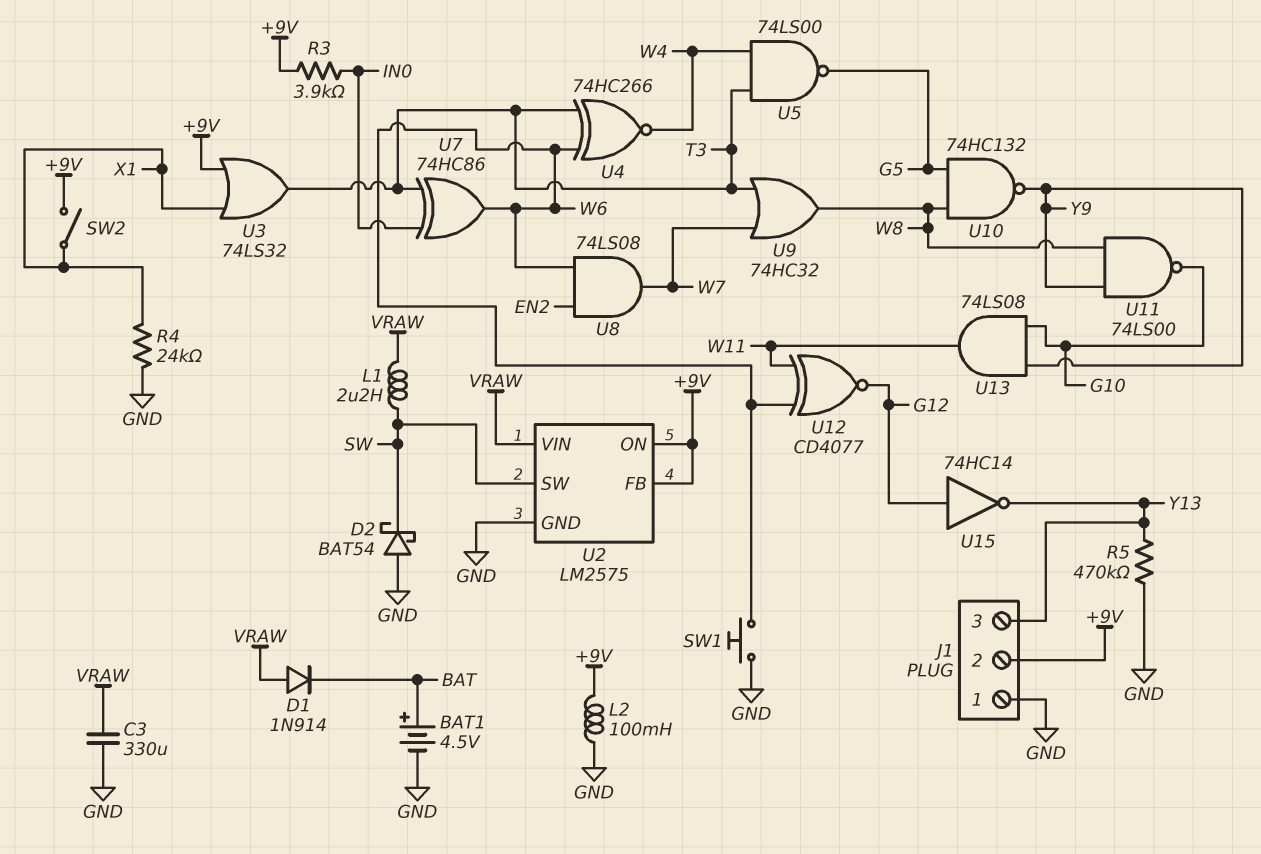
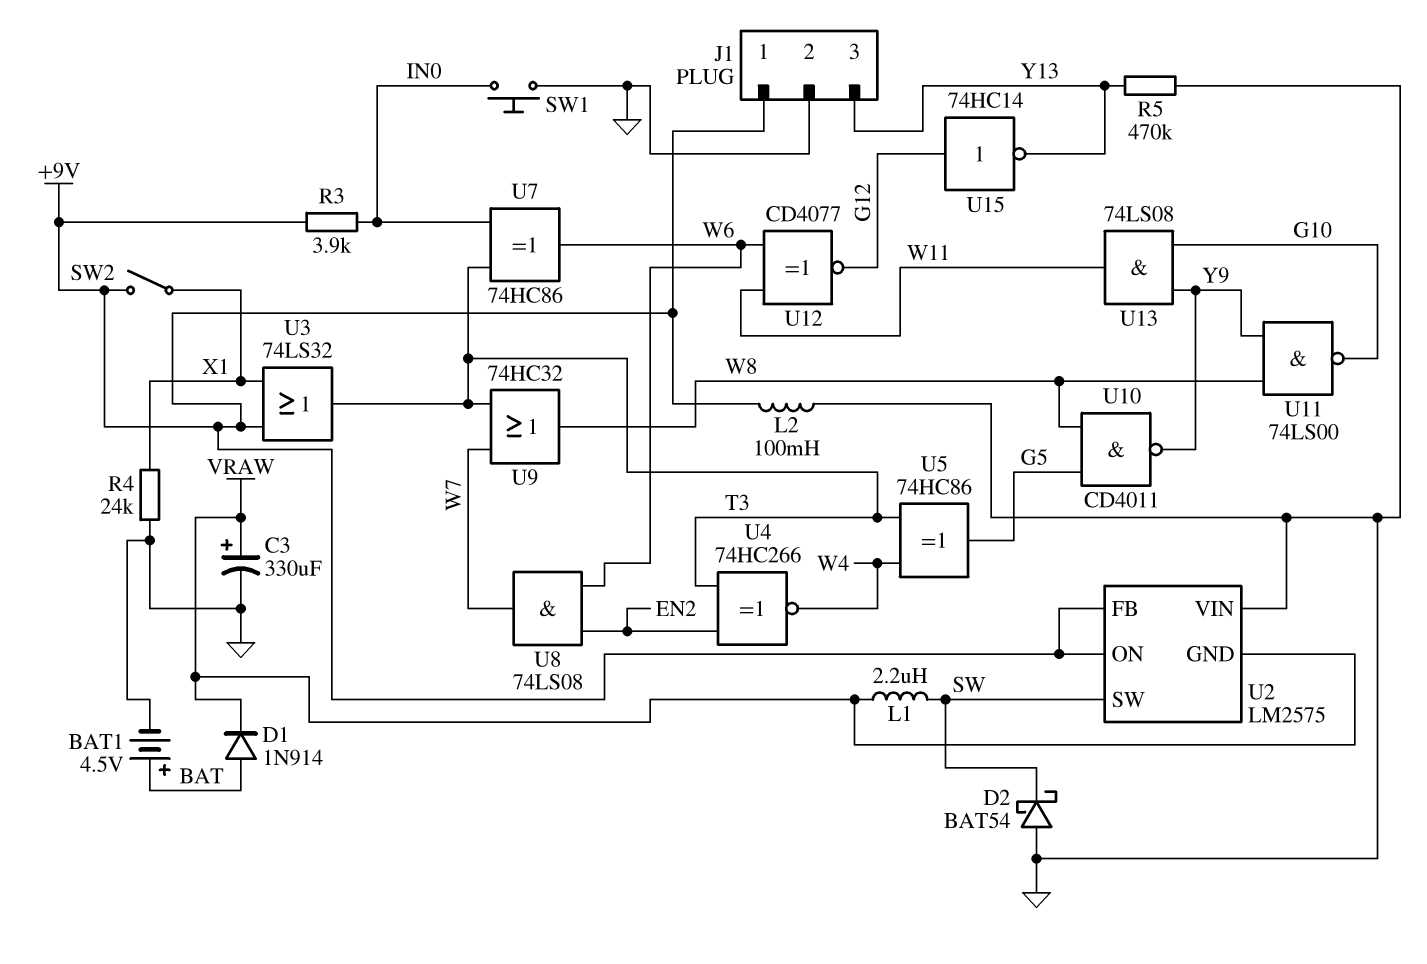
C3: 330uF (GND, VRAW) -> 330uF (plus VRAW, minus GND)
D1: diode 1N914 (A VRAW, K BAT) -> diode 1N914 (A BAT, K VRAW)
J1 pin 1: GND -> +9V
J1 pin 2: +9V -> GND
SW1: button (GND, W6) -> button (GND, IN0)
U2 pin GND: GND -> VRAW
U2 pin VIN: VRAW -> GND
U4: XNOR 74HC266 (in T3, in W6, out W4) -> XNOR 74HC266 (in EN2, in T3, out W4)
U5: NAND 74LS00 (in T3, in W4, out G5) -> XOR 74HC86 (in T3, in W4, out G5)
U10: NAND 74HC132 (in G5, in W8, out Y9) -> NAND CD4011 (in G5, in W8, out Y9)

